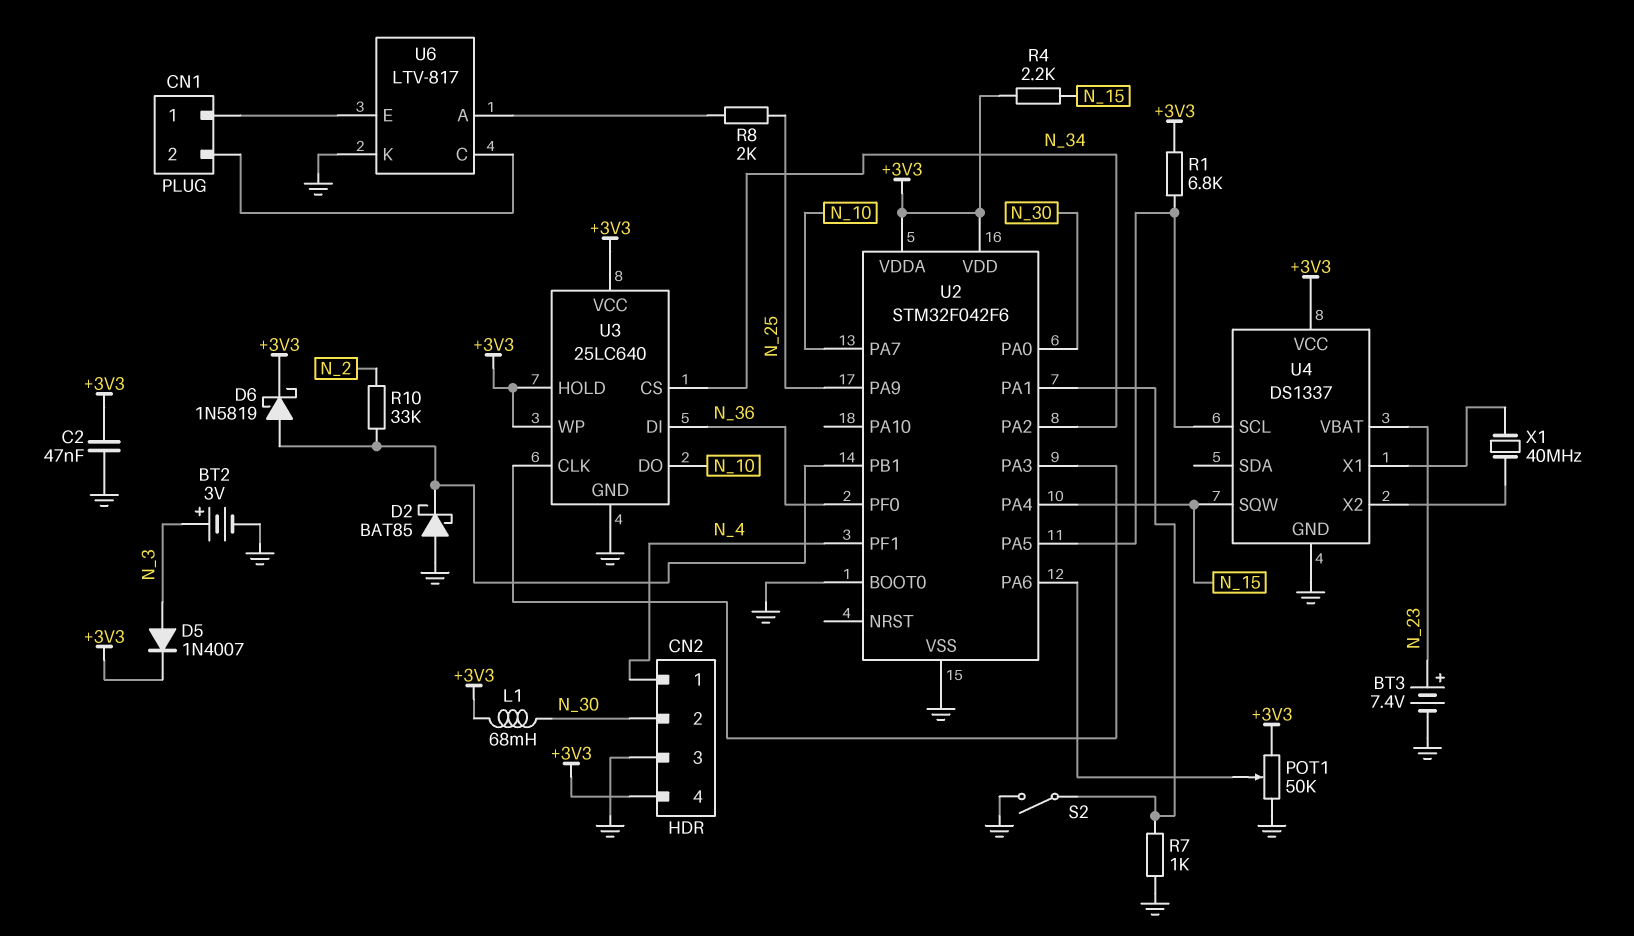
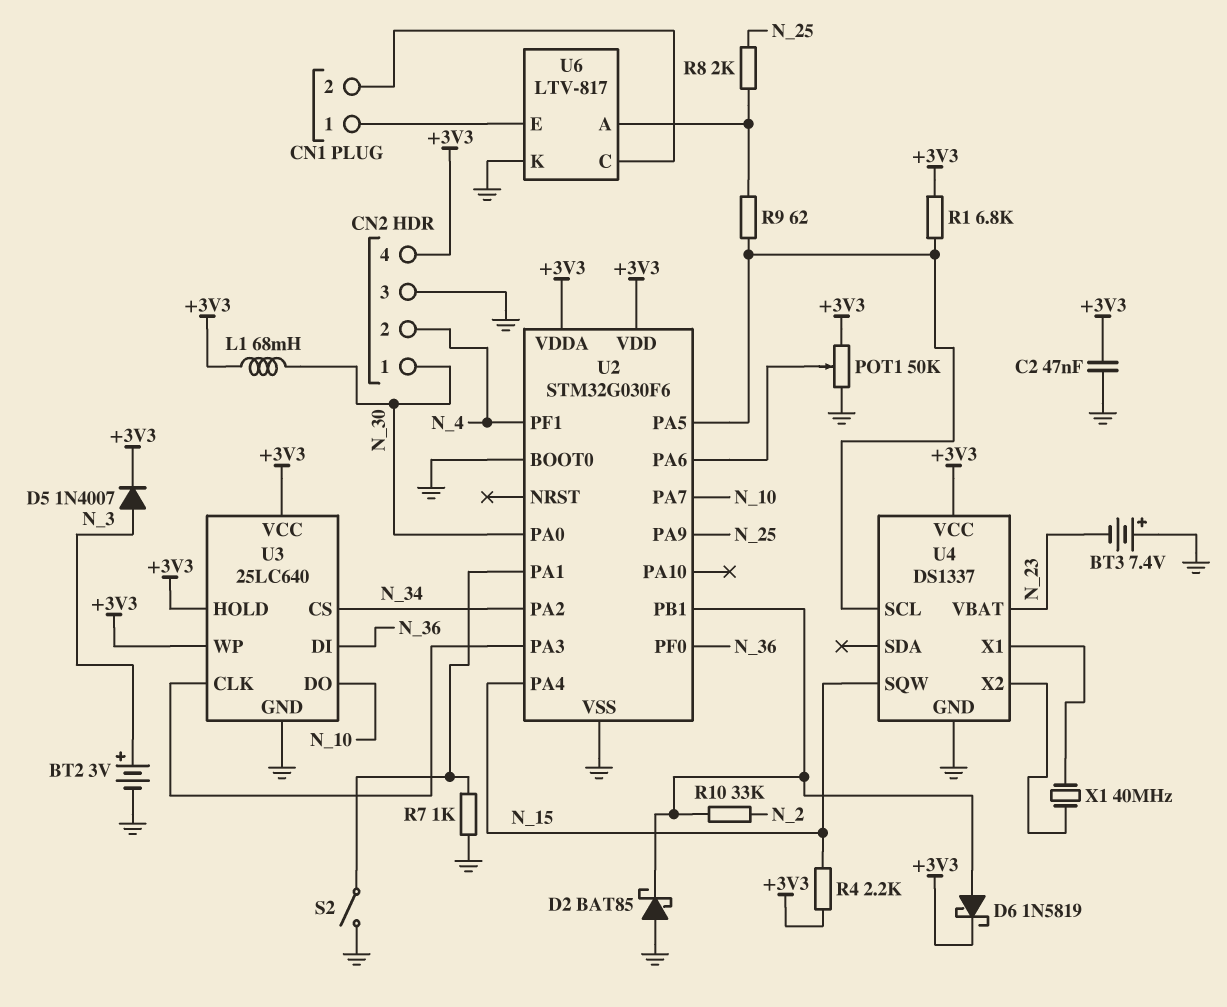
BT3: 7.4V (plus N_23, minus GND) -> 7.4V (plus GND, minus N_23)
CN2 pin 1: N_4 -> N_30
CN2 pin 2: N_30 -> N_4
R9: none -> 62 (U2/PA5, U6/A)
U2: STM32F042F6 -> STM32G030F6

